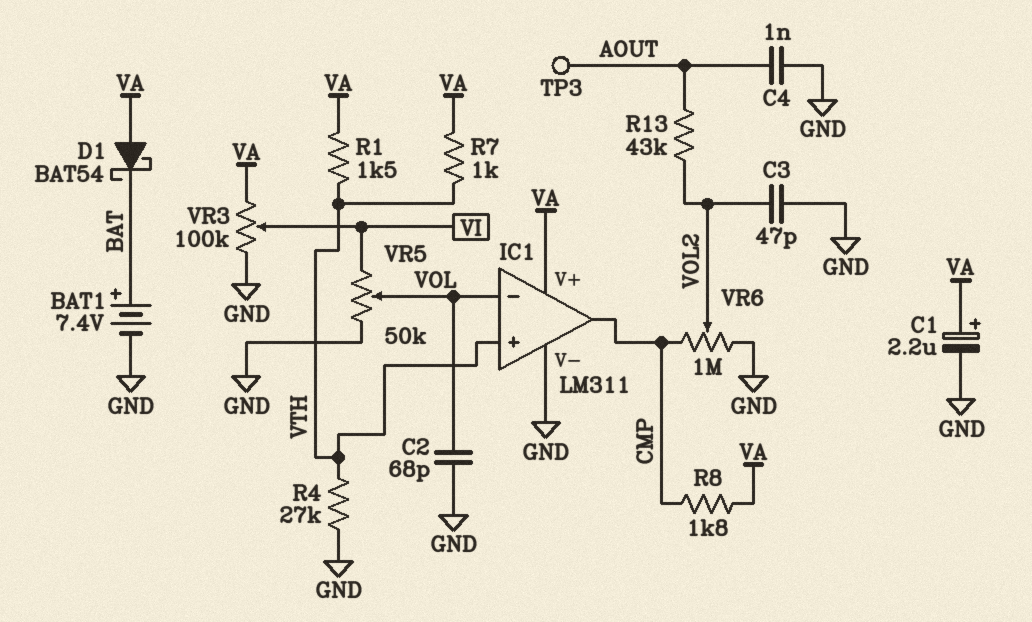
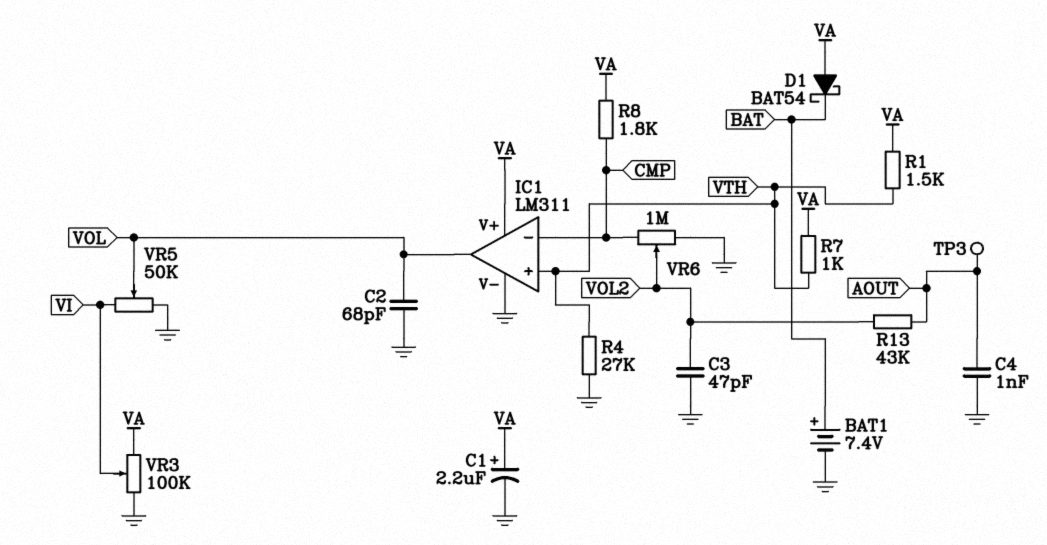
IC1 pin in-: VOL -> CMP
IC1 pin out: CMP -> VOL

